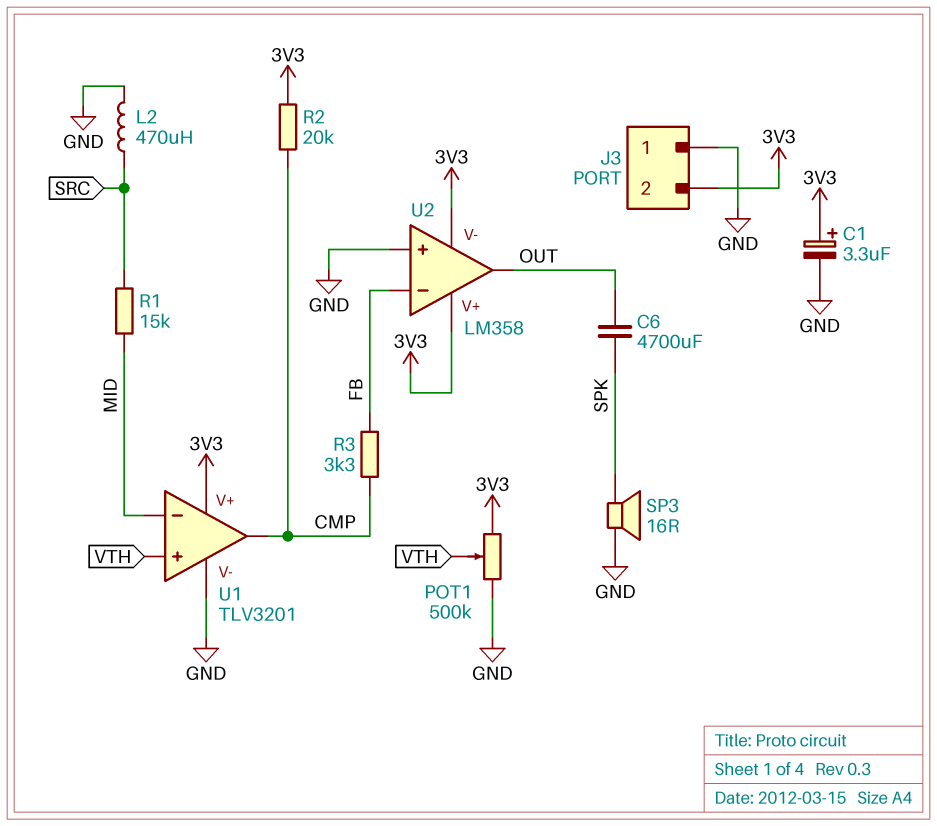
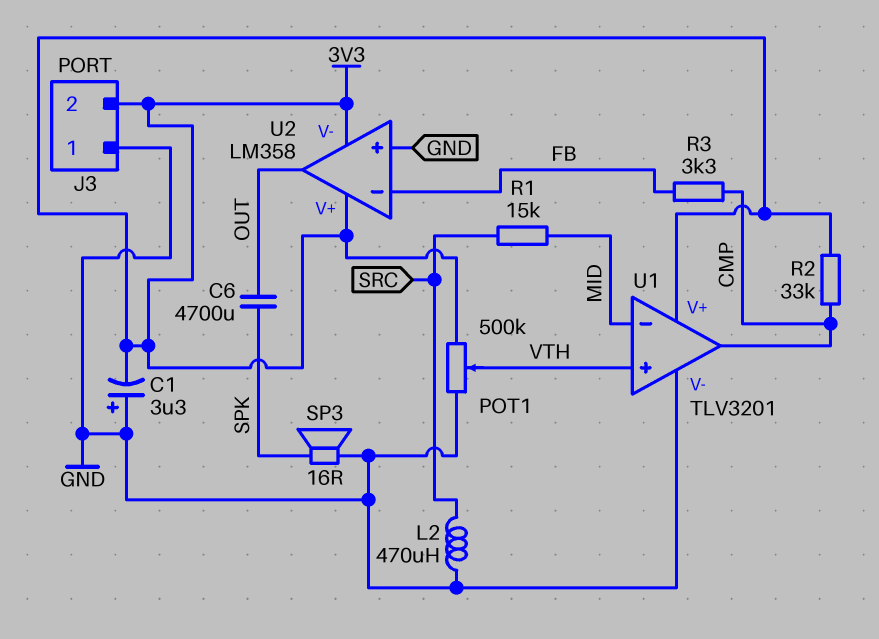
C1: 3.3uF (plus 3V3, minus GND) -> 3.3uF (plus GND, minus 3V3)
R2: 20k (3V3, CMP) -> 33k (3V3, CMP)

